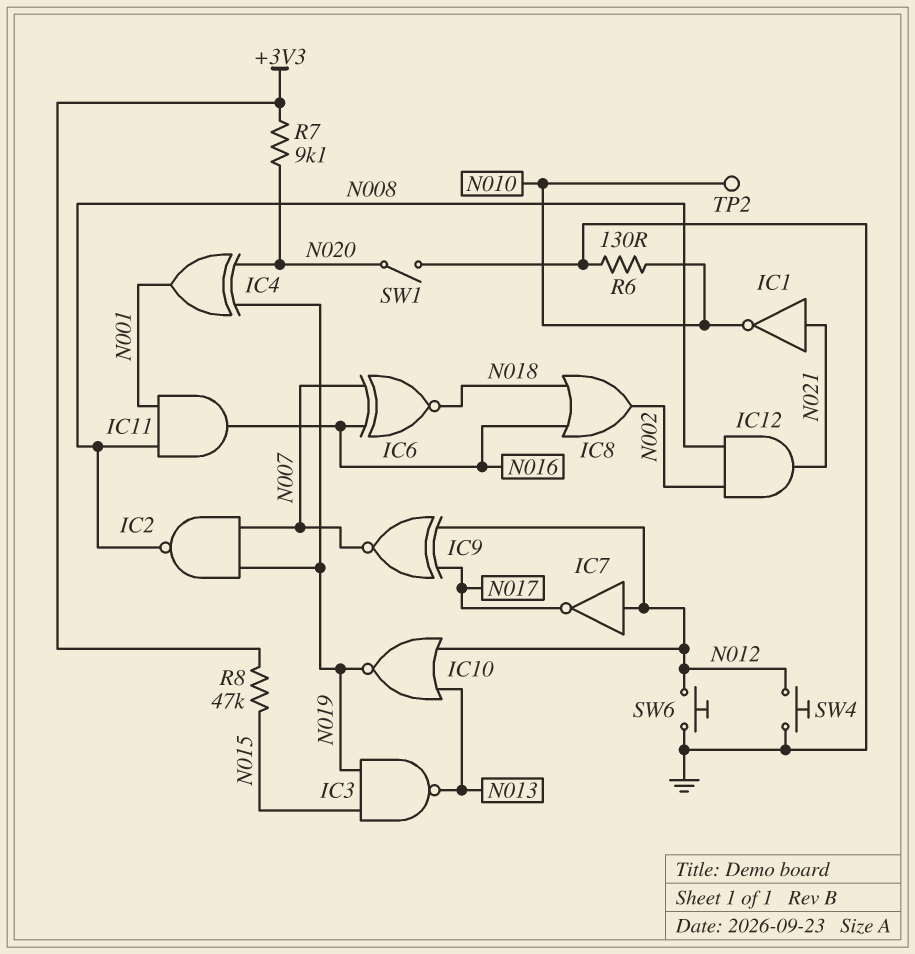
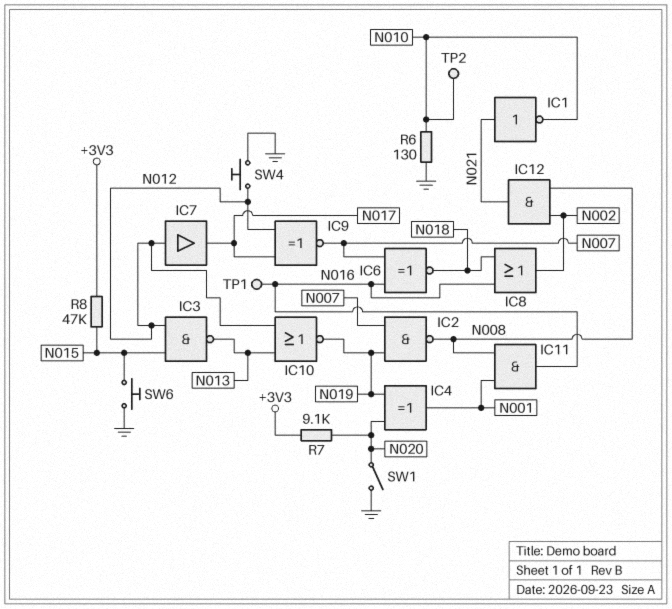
IC3: NAND (in N015, in N019, out N013) -> NAND (in N012, in N015, out N013)
IC7: NOT (in N012, out N017) -> buffer (in N012, out N017)
SW6: button (GND, N012) -> button (GND, N015)
TP1: none -> test point (N016)

